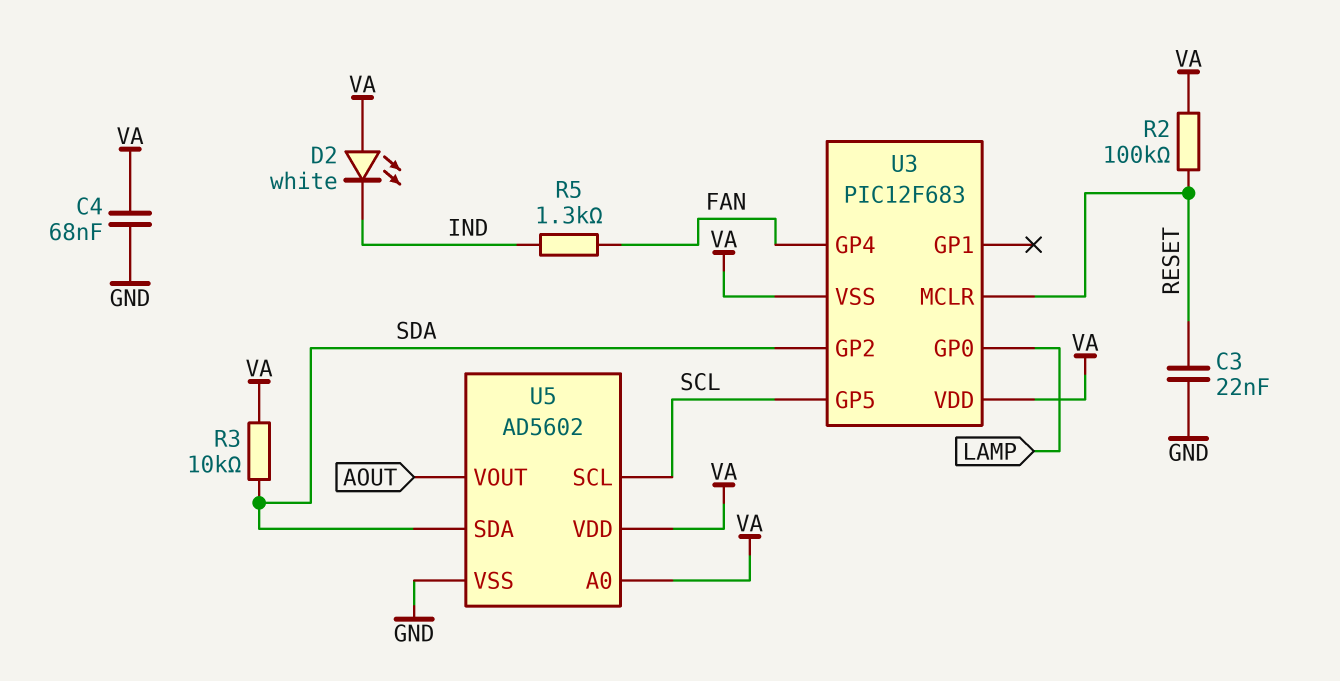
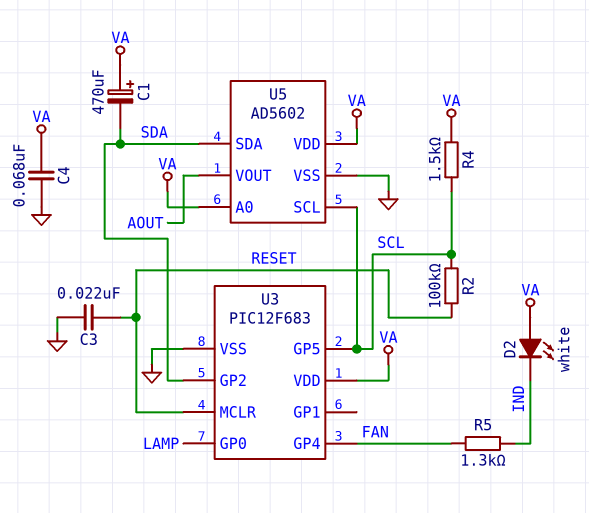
C1: none -> 470uF (plus VA, minus SDA)
R2: 100k (RESET, VA) -> 100k (RESET, SCL)
R3: 10k (SDA, VA) -> none
R4: none -> 1.5k (SCL, VA)
U3 pin VSS: VA -> GND

